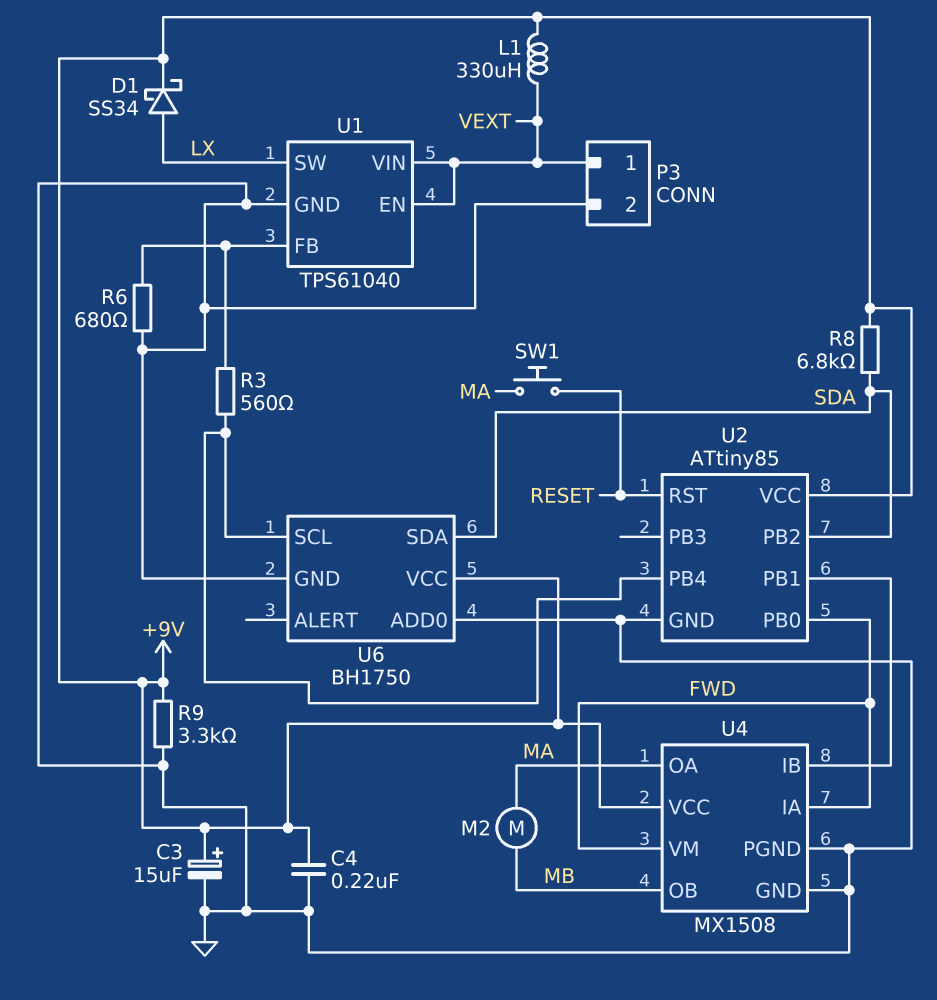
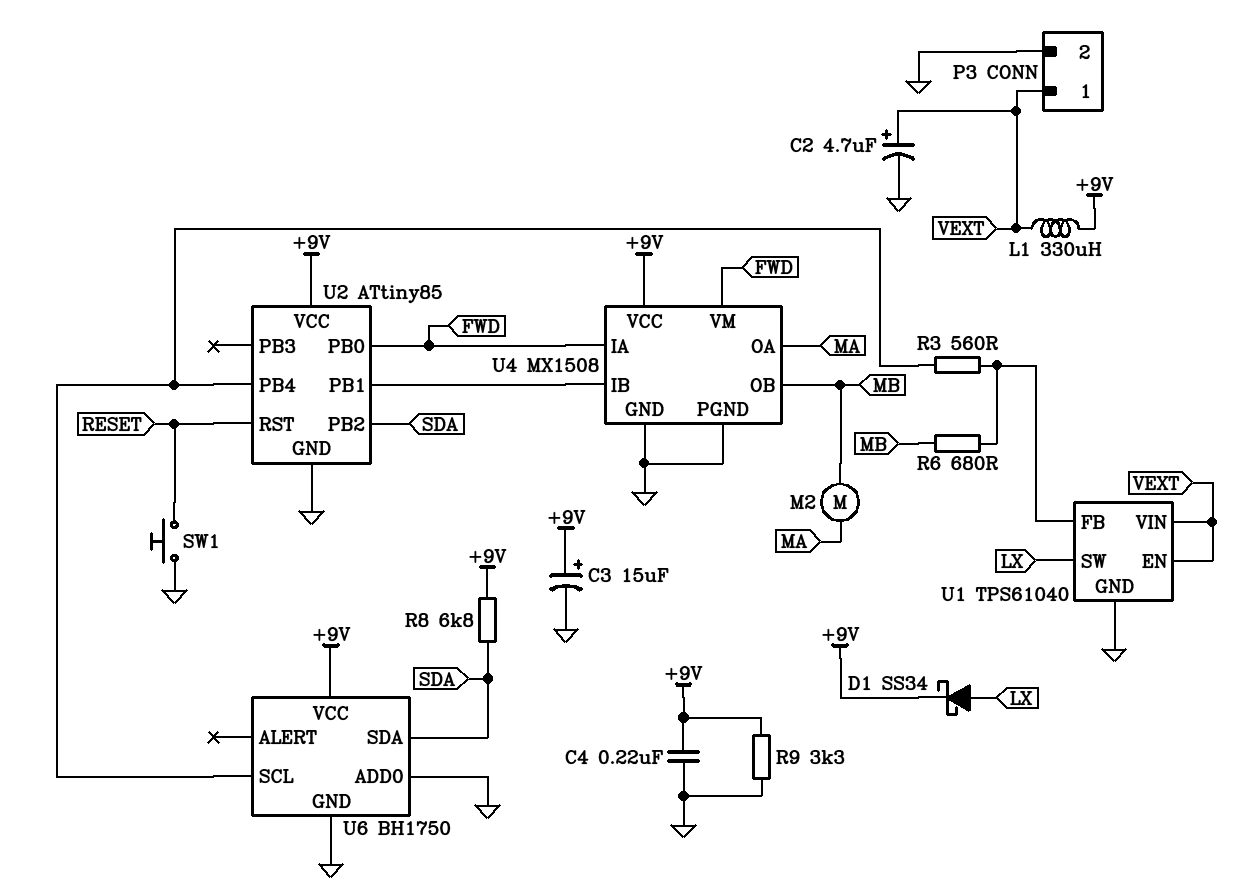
C2: none -> 4.7uF (plus VEXT, minus GND)
R6: 680 (GND, U1/FB) -> 680 (MB, U1/FB)
SW1: button (MA, RESET) -> button (GND, RESET)

